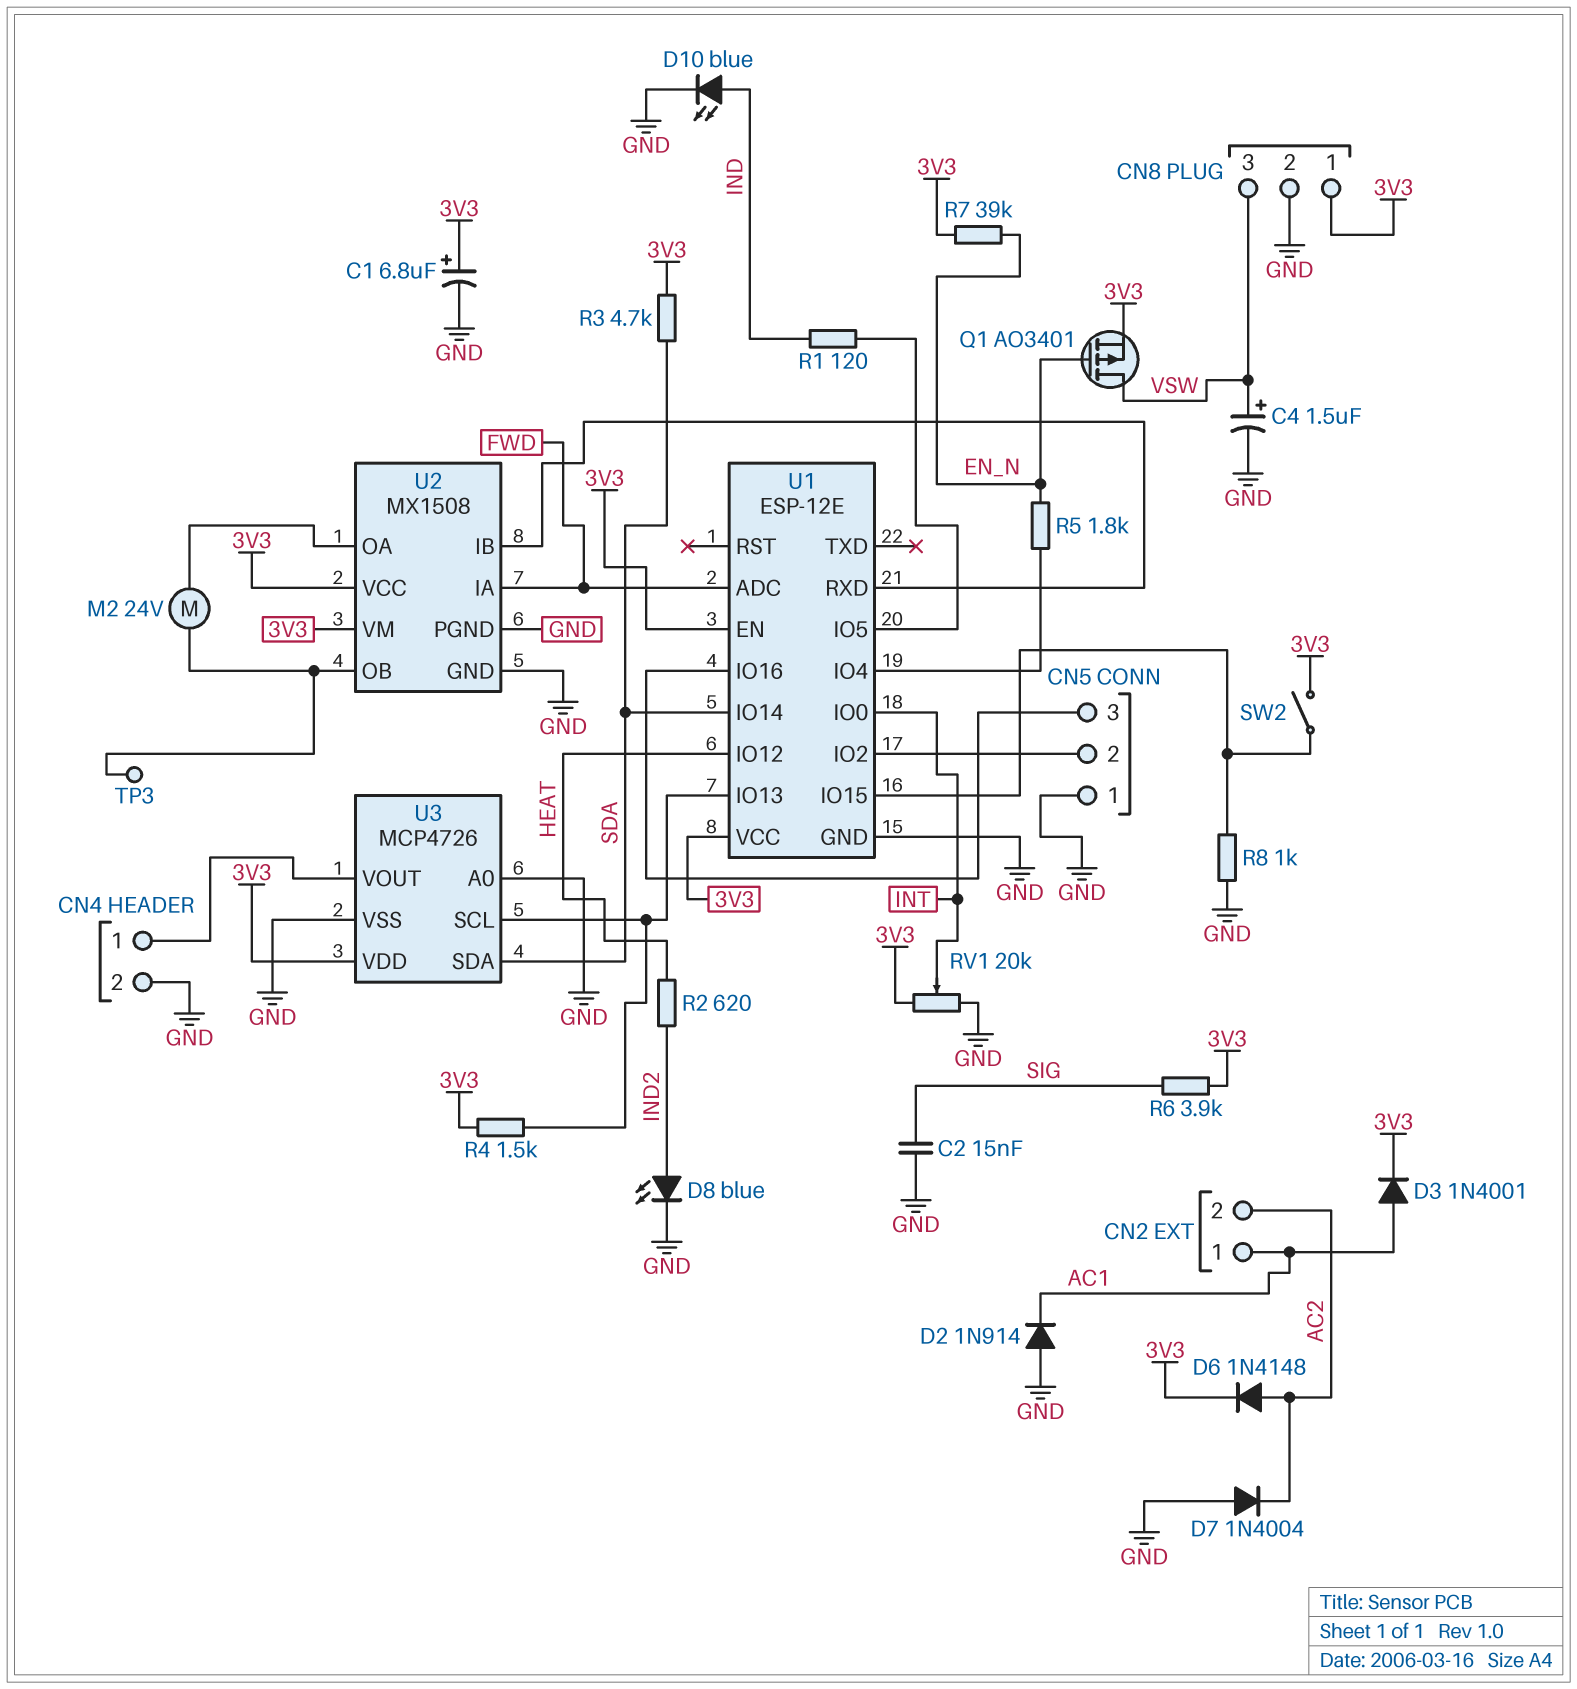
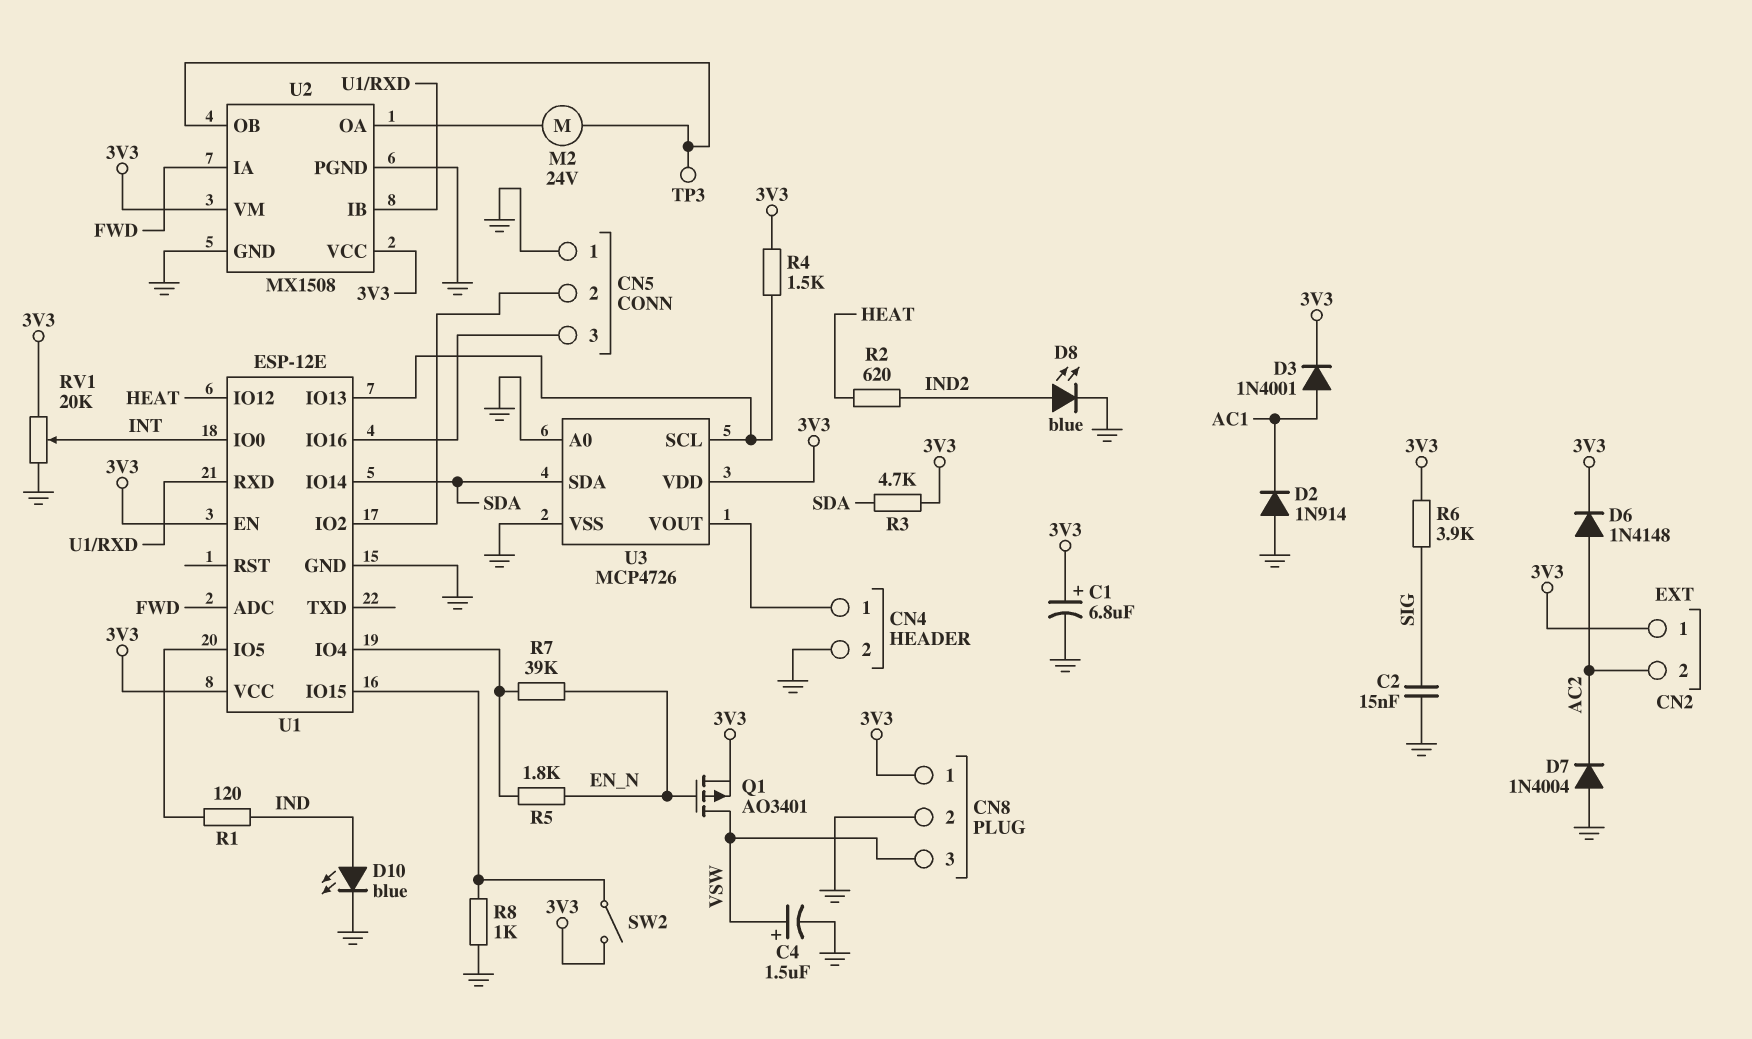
CN2 pin 1: AC1 -> 3V3
R7: 39k (3V3, EN_N) -> 39k (EN_N, U1/IO4)

